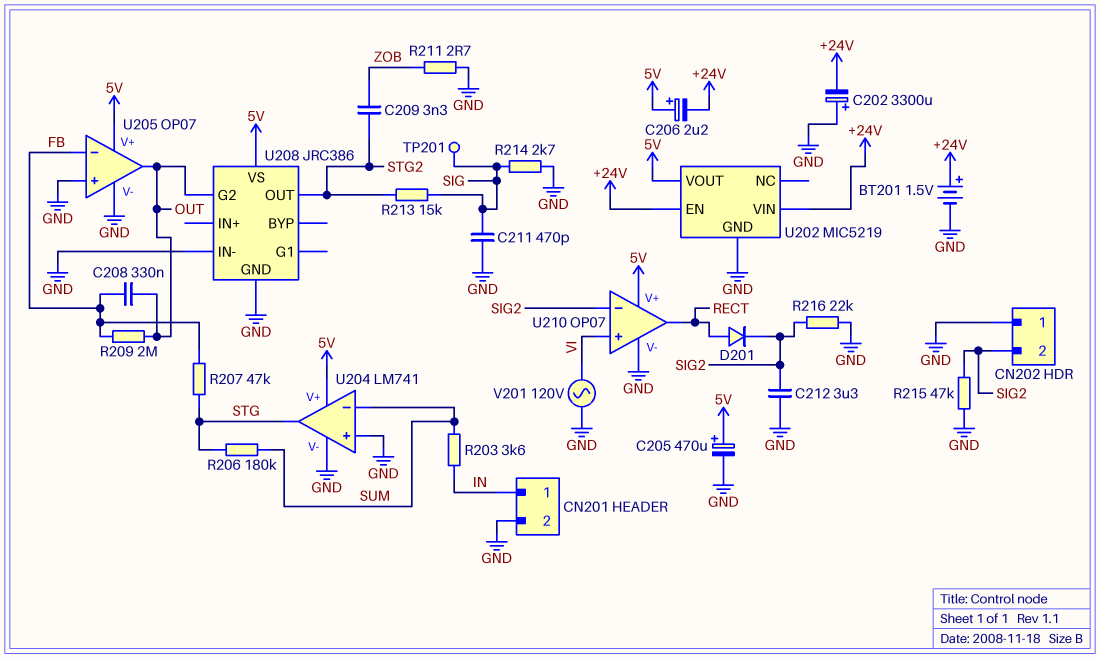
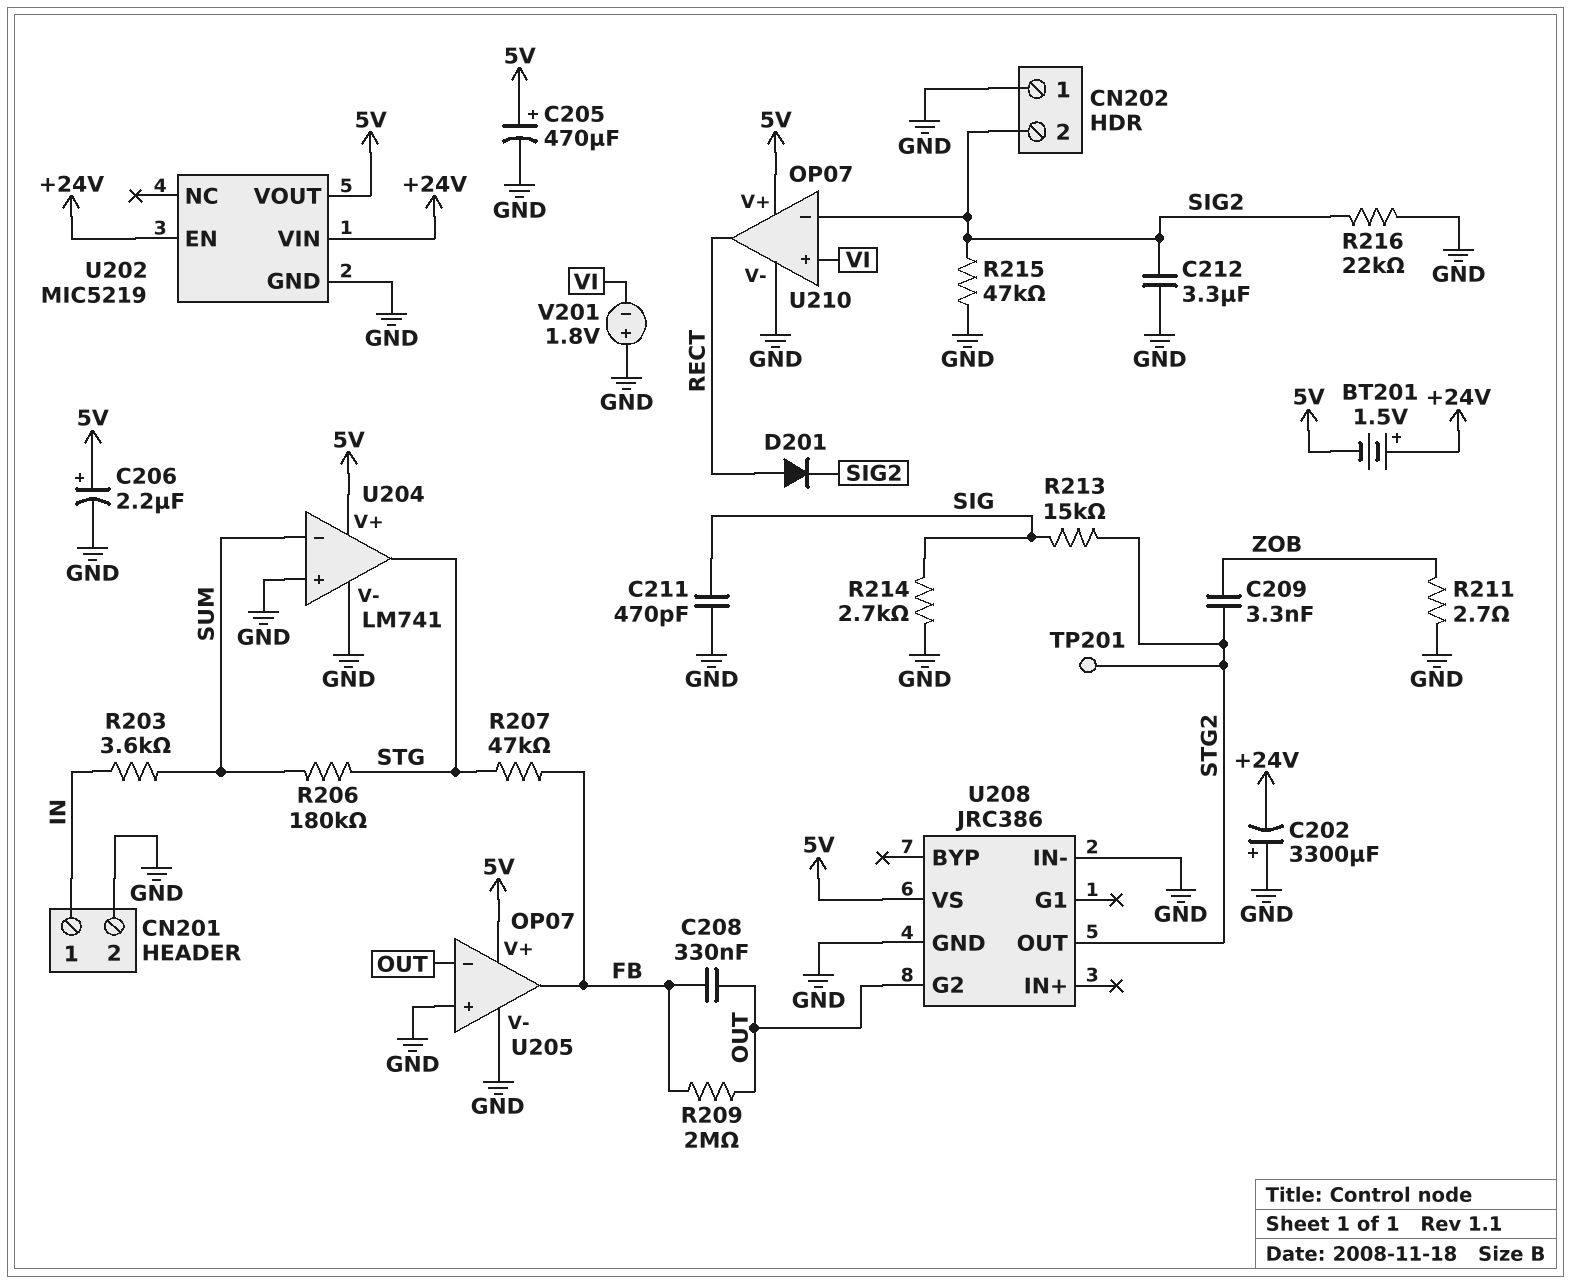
BT201: 1.5V (plus +24V, minus GND) -> 1.5V (plus +24V, minus 5V)
C206: 2.2uF (plus 5V, minus +24V) -> 2.2uF (plus 5V, minus GND)
TP201: test point (SIG) -> test point (STG2)
U205 pin in-: FB -> OUT
U205 pin out: OUT -> FB
V201: AC 120V (GND, VI) -> 1.8V (plus GND, minus VI)

